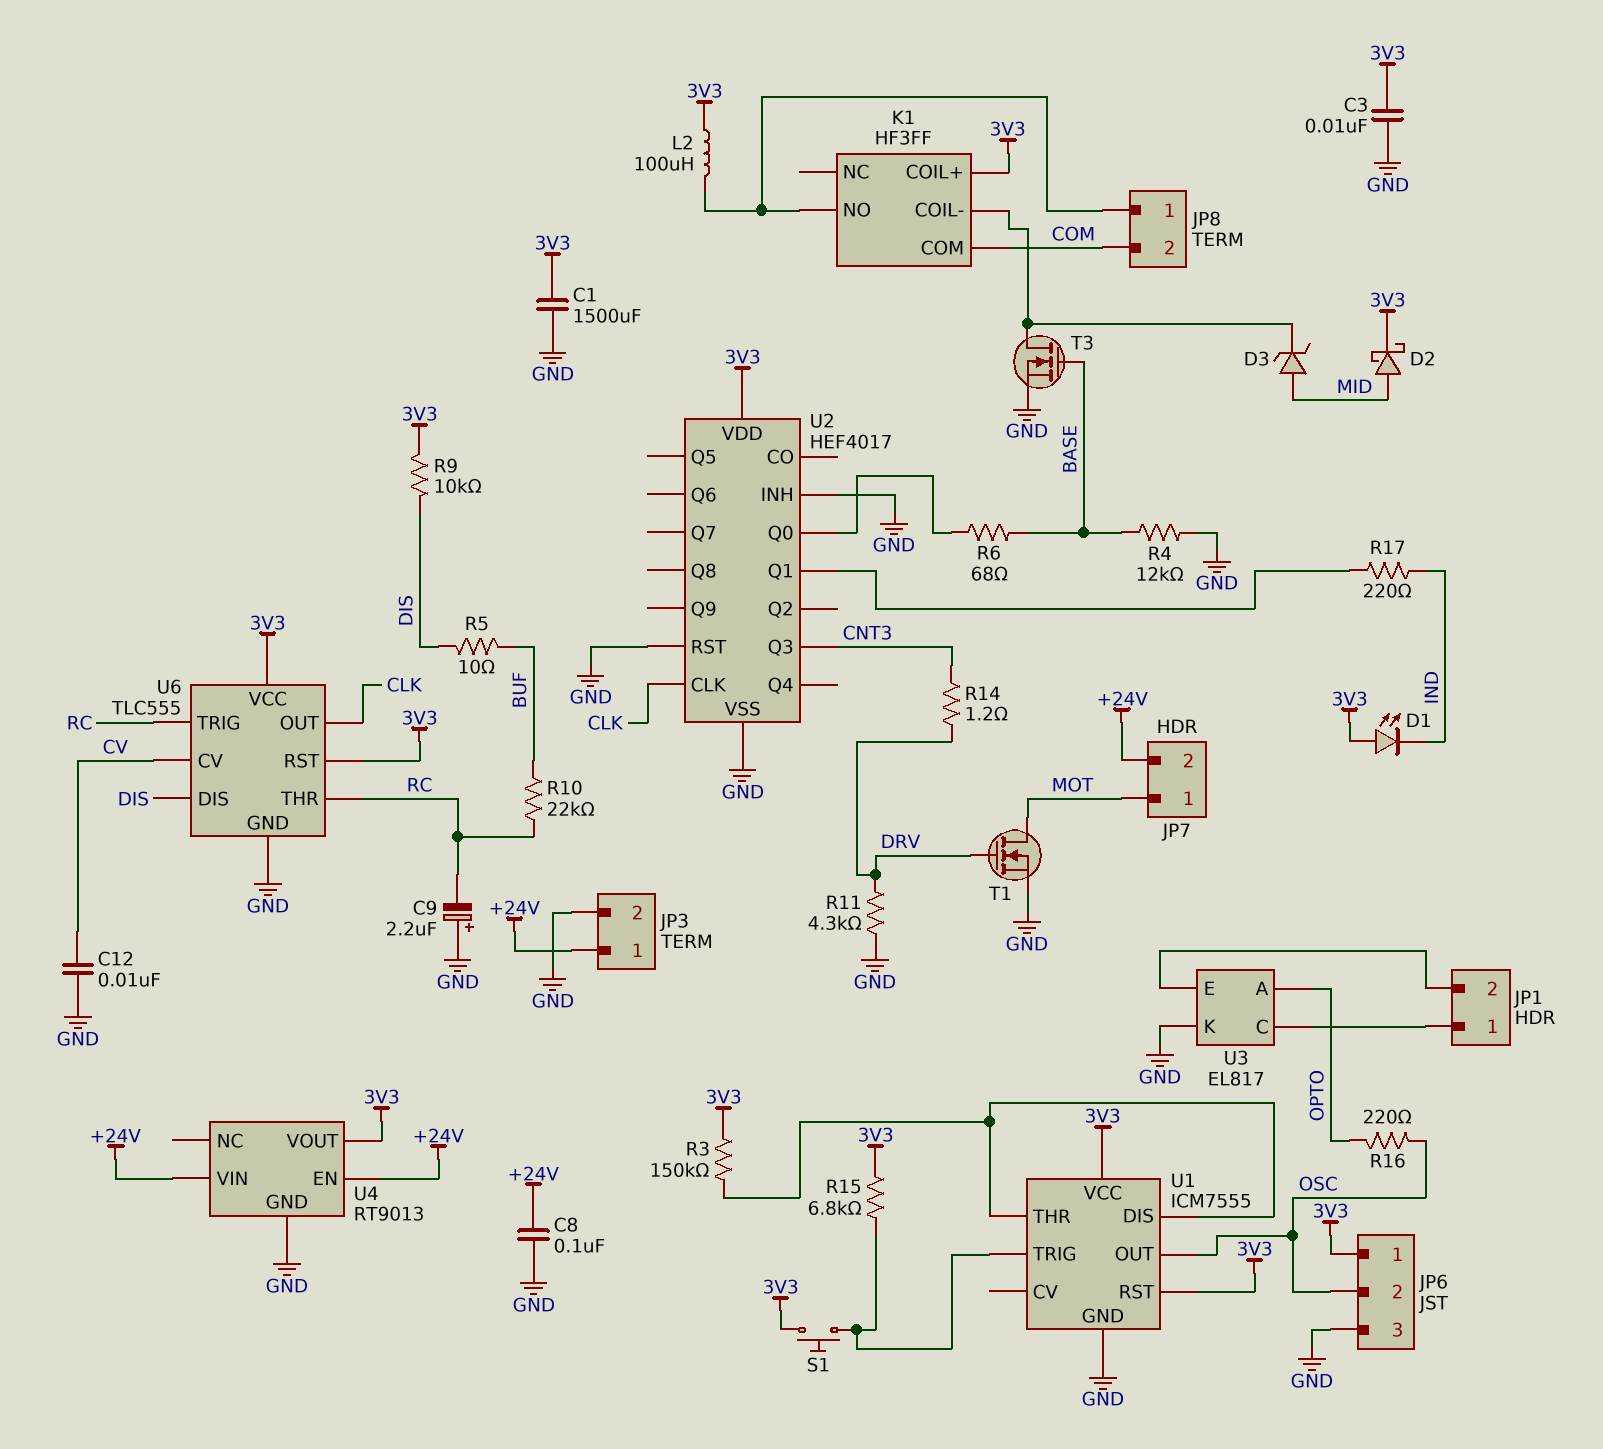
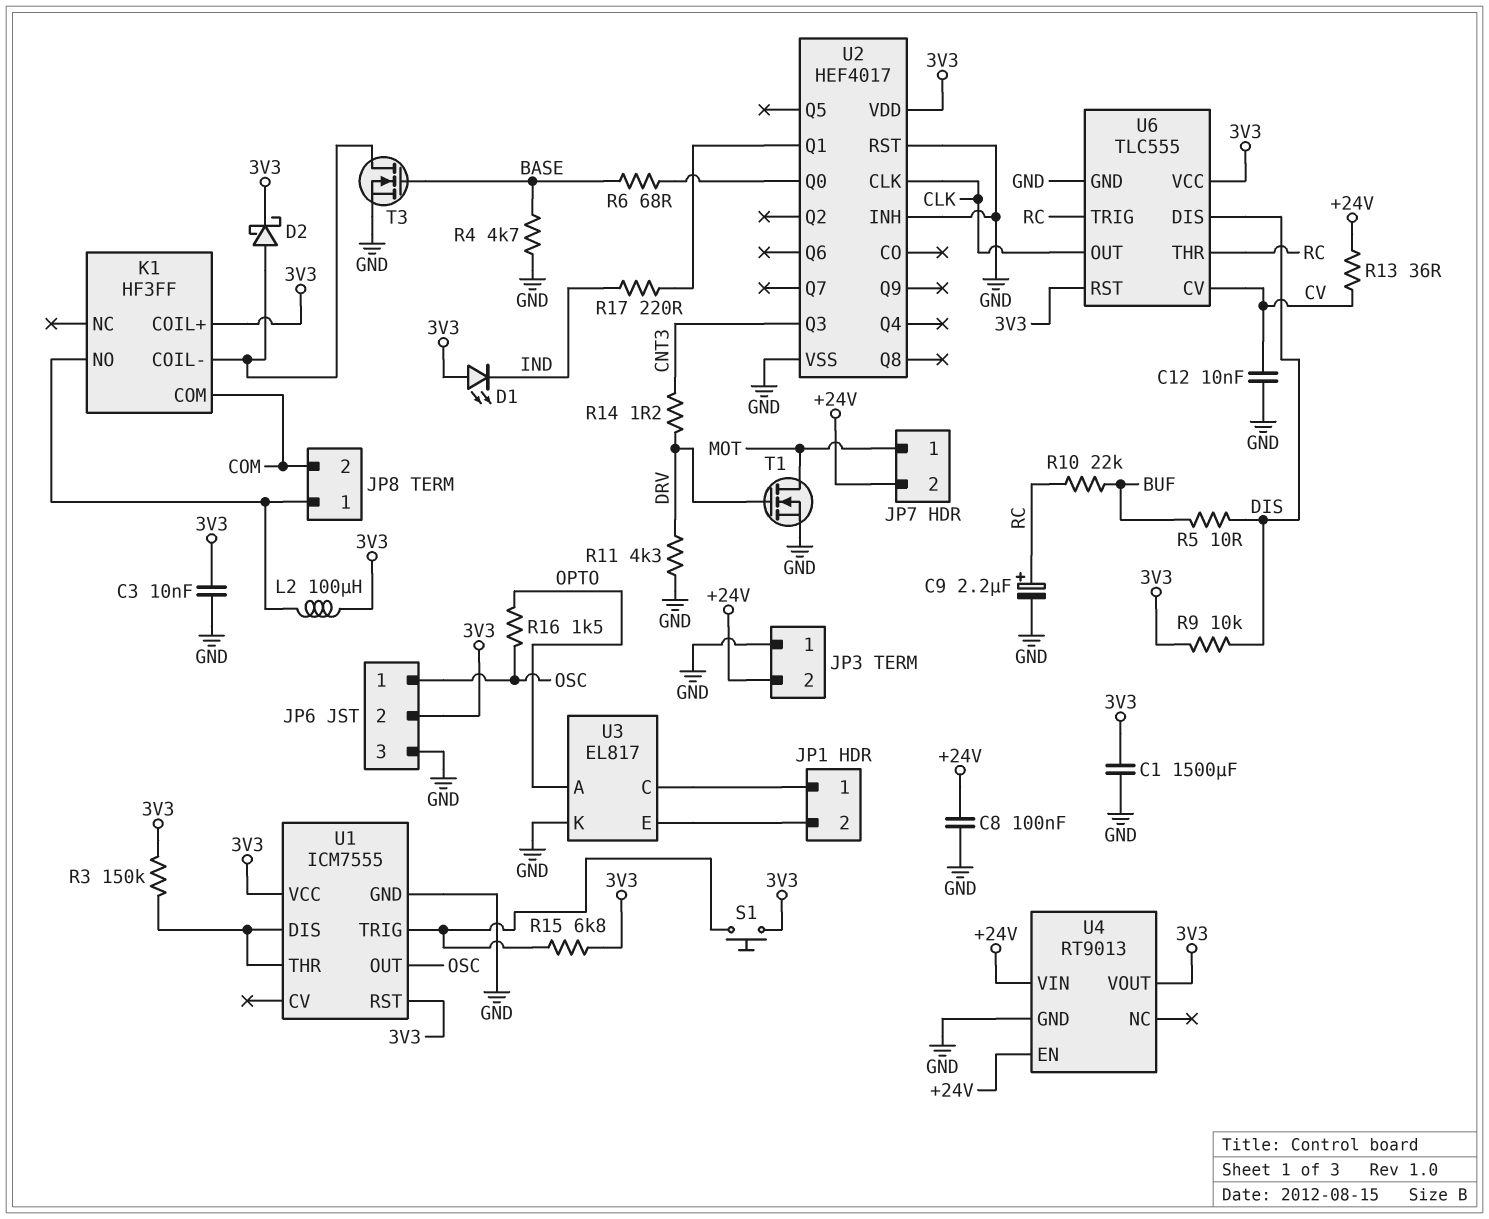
C9: 2.2uF (plus GND, minus RC) -> 2.2uF (plus RC, minus GND)
D2: schottky (A MID, K 3V3) -> schottky (A K1/COIL-, K 3V3)
D3: zener (A MID, K K1/COIL-) -> none
JP3 pin 1: +24V -> GND
JP3 pin 2: GND -> +24V
JP6 pin 1: 3V3 -> OSC
JP6 pin 2: OSC -> 3V3
R4: 12k (BASE, GND) -> 4.7k (BASE, GND)
R13: none -> 36 (+24V, CV)
R16: 220 (OPTO, OSC) -> 1.5k (OPTO, OSC)

